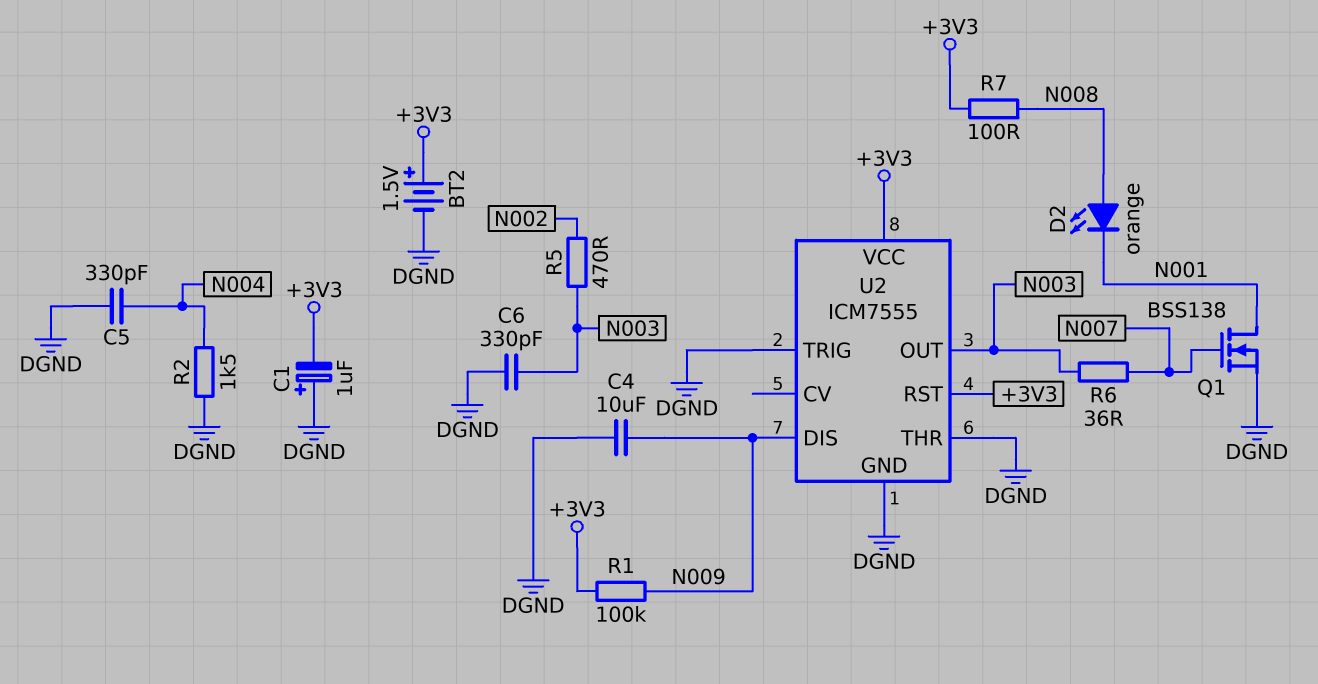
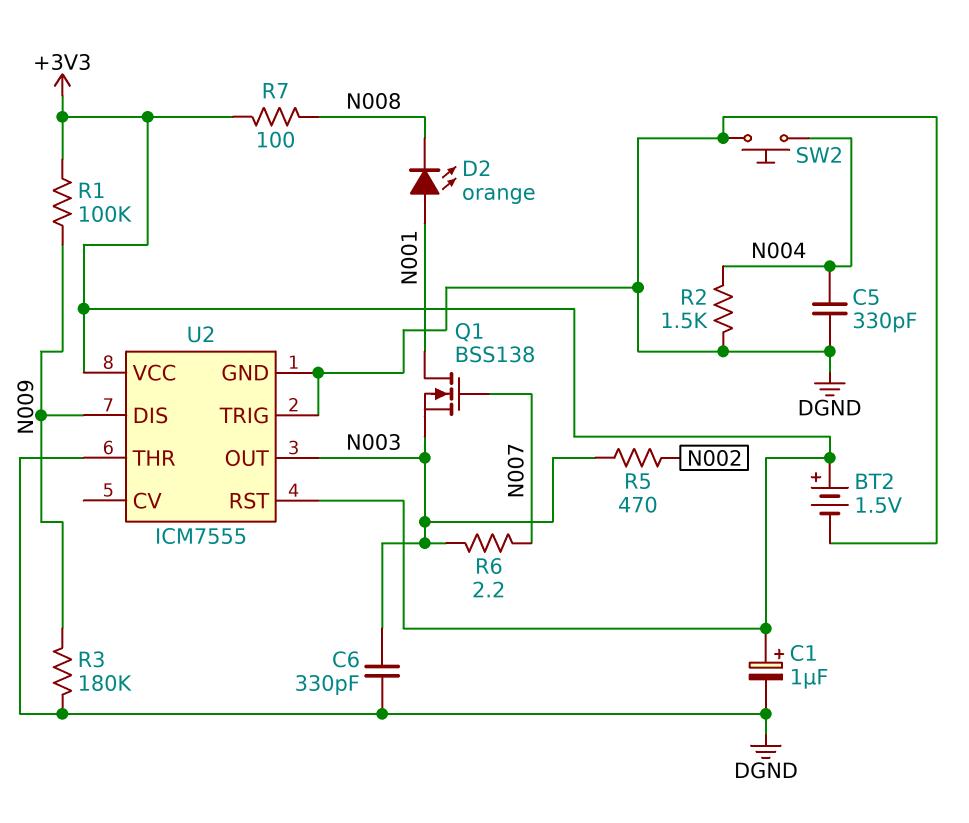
C1: 1uF (plus DGND, minus +3V3) -> 1uF (plus +3V3, minus DGND)
C4: 10uF (DGND, N009) -> none
D2: LED orange (A N008, K N001) -> LED orange (A N001, K N008)
Q1: NMOS BSS138 (G N007, D N001, S DGND) -> NMOS BSS138 (G N007, D N001, S N003)
R3: none -> 180k (DGND, N009)
R6: 36 (N003, N007) -> 2.2 (N003, N007)
SW2: none -> button (DGND, N004)

